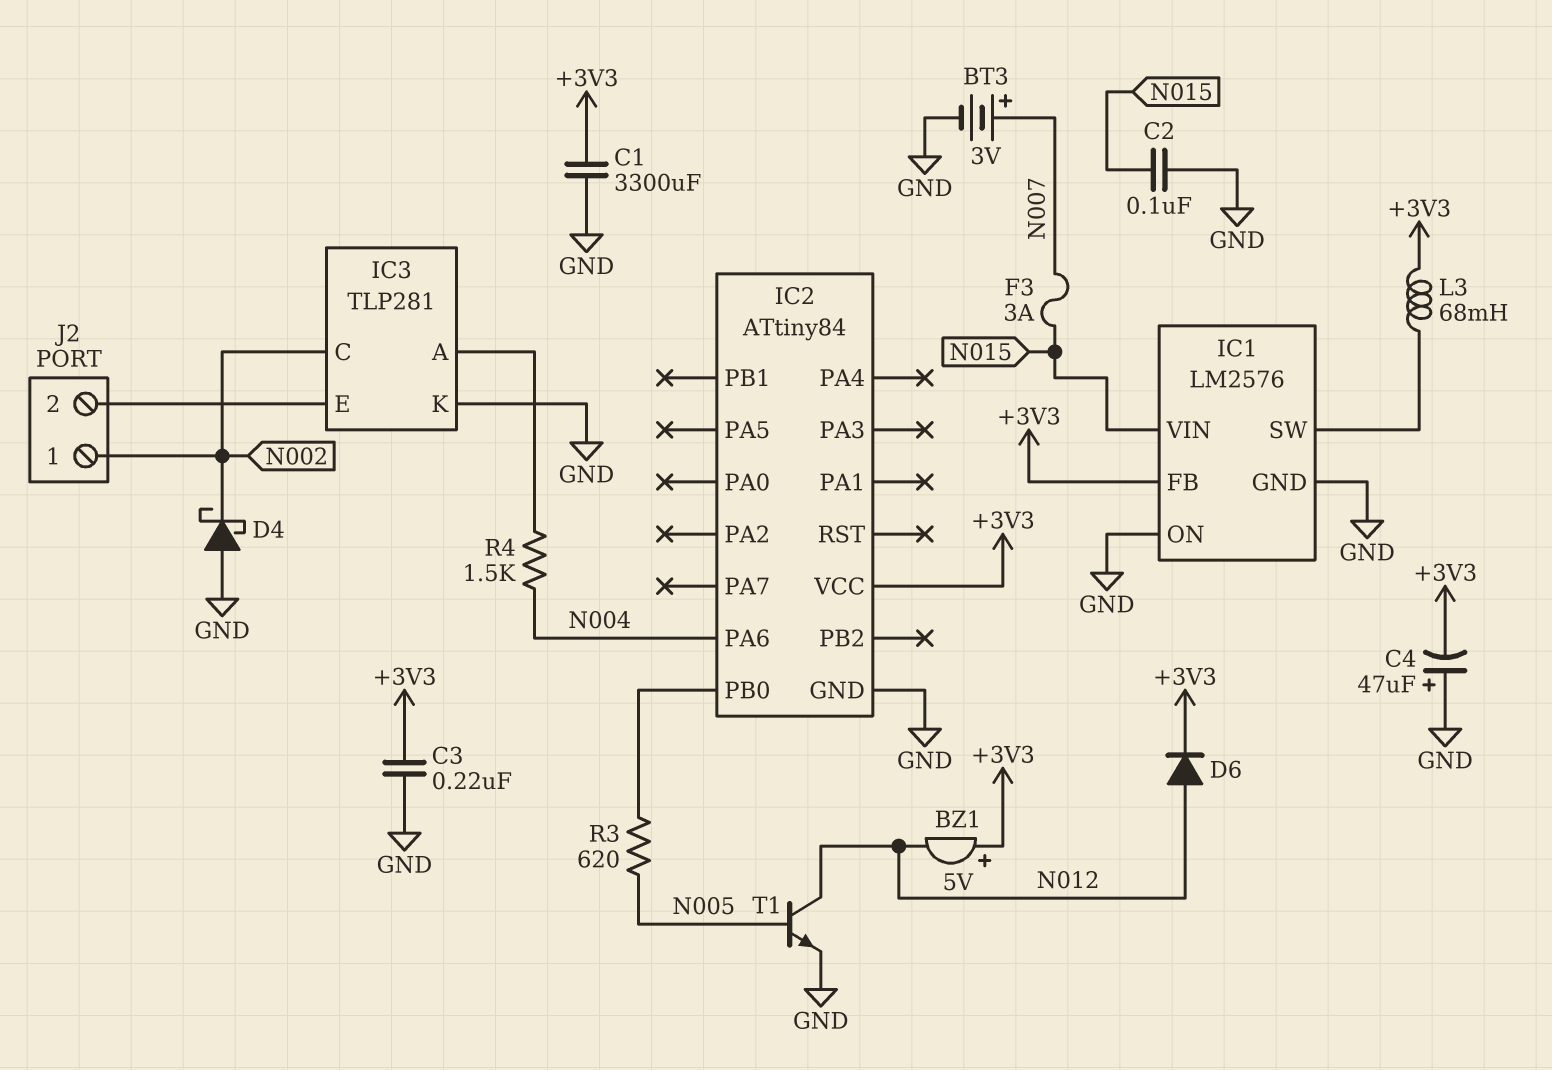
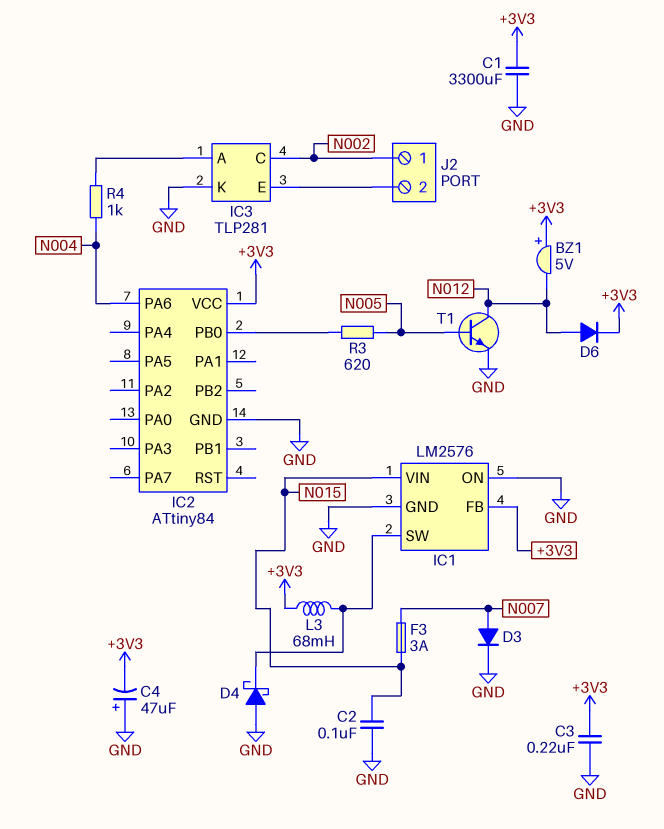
BT3: 3V (plus N007, minus GND) -> none
D3: none -> diode (A N007, K GND)
D4: schottky (A GND, K N002) -> schottky (A GND, K IC1/SW)
R4: 1.5k (IC3/A, N004) -> 1k (IC3/A, N004)

